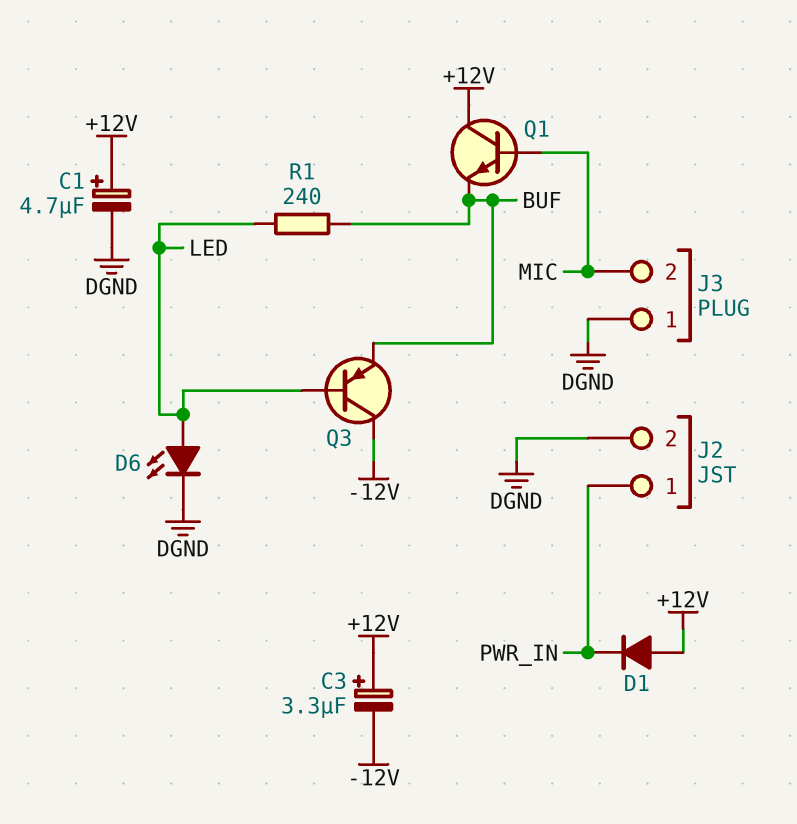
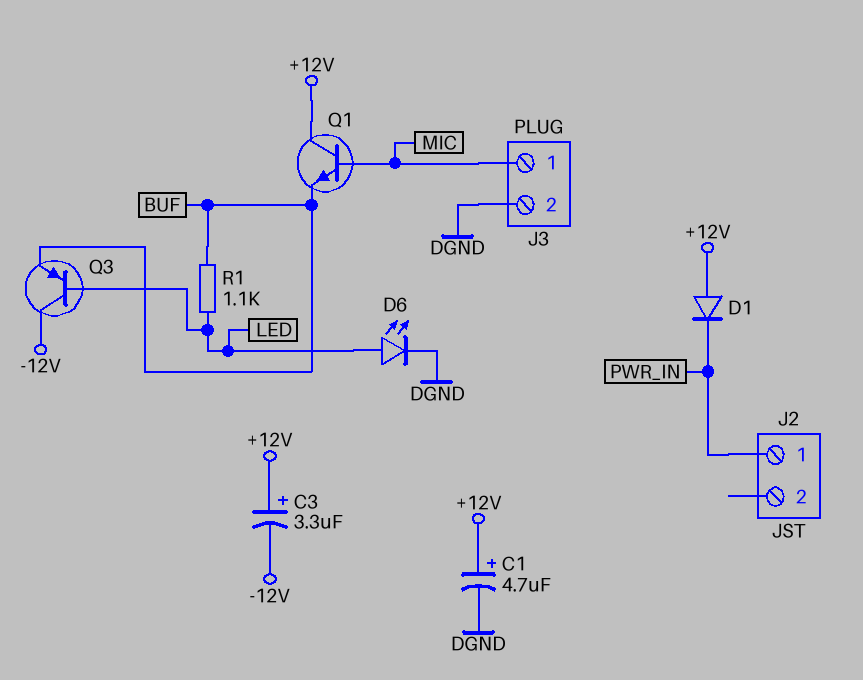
J2 pin 2: DGND -> none
J3 pin 1: DGND -> MIC
J3 pin 2: MIC -> DGND
R1: 240 (BUF, LED) -> 1.1k (BUF, LED)

